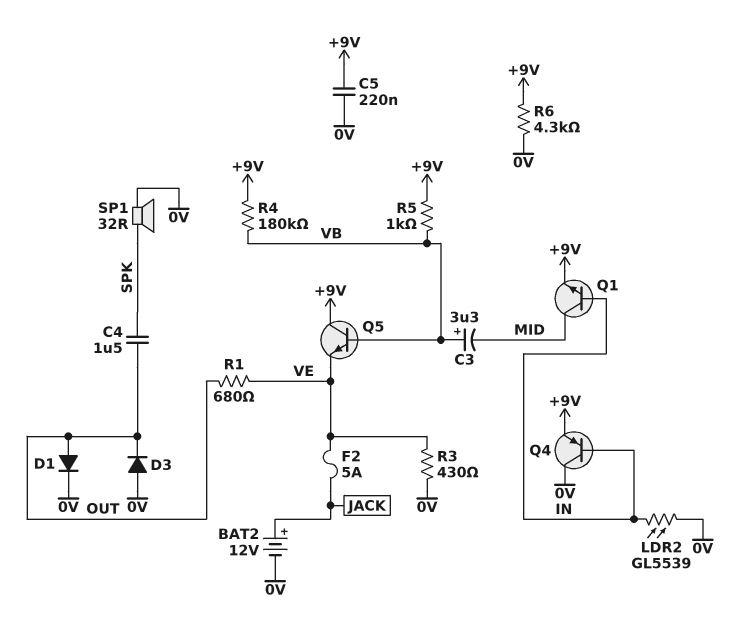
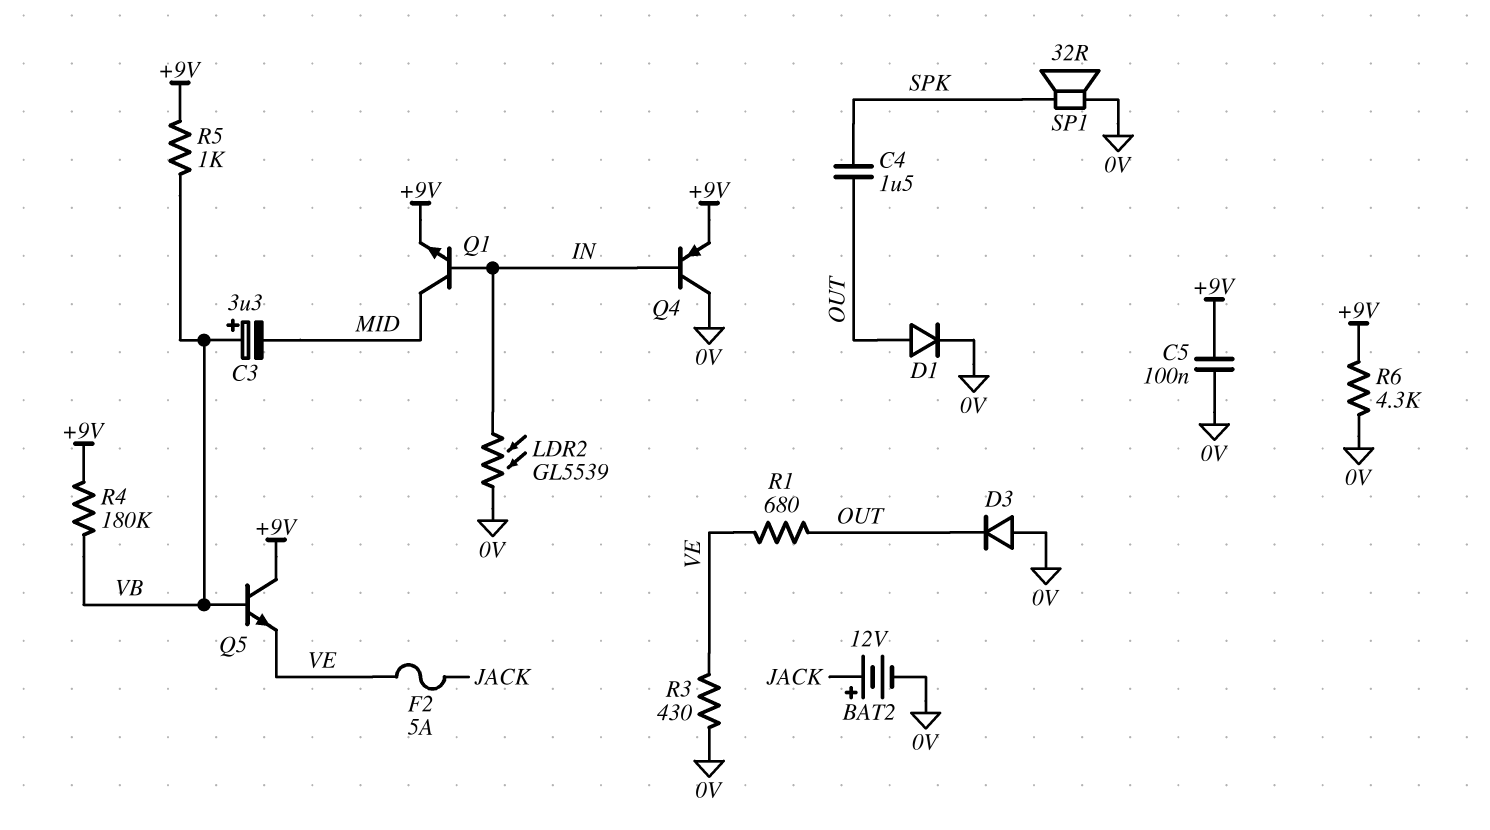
C5: 220nF (+9V, 0V) -> 100nF (+9V, 0V)

